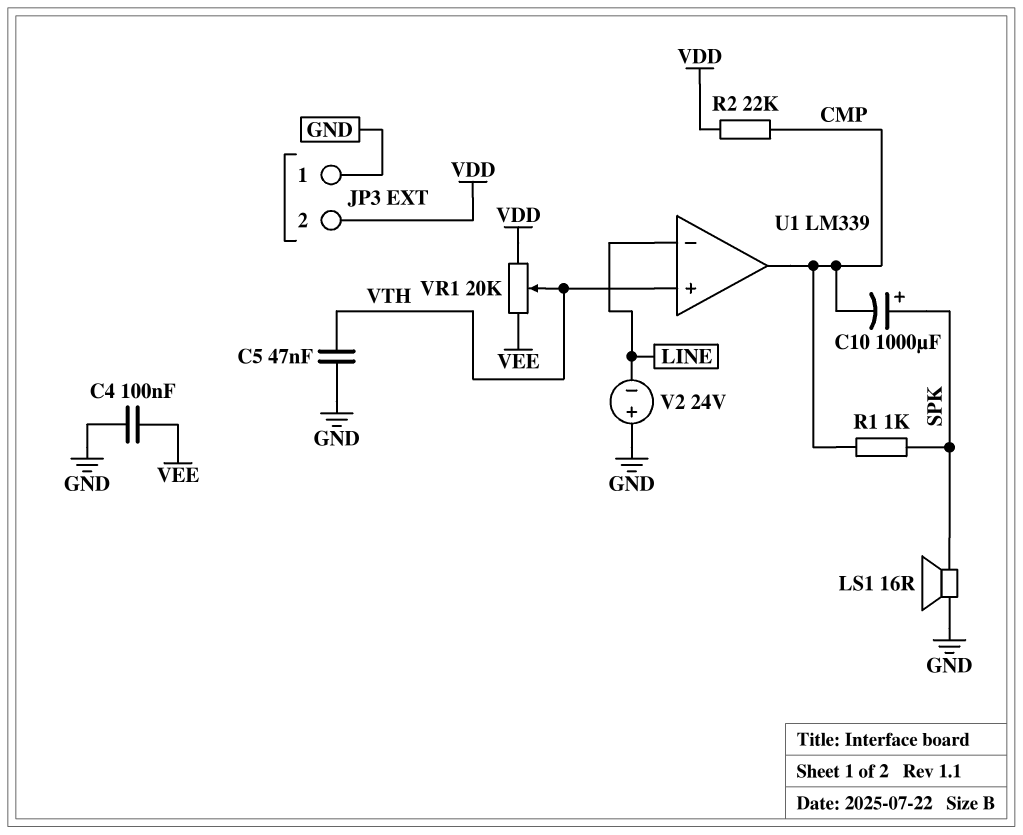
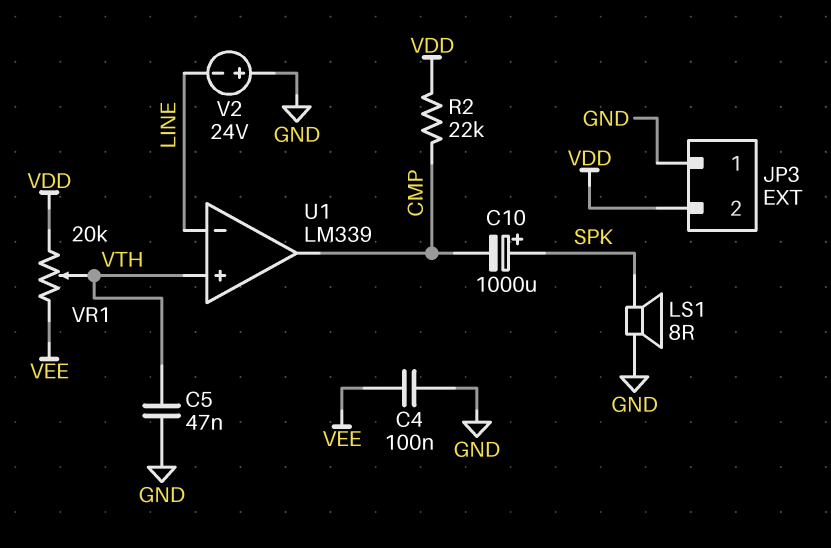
LS1: speaker 16R (GND, SPK) -> speaker 8R (GND, SPK)
R1: 1k (CMP, SPK) -> none

